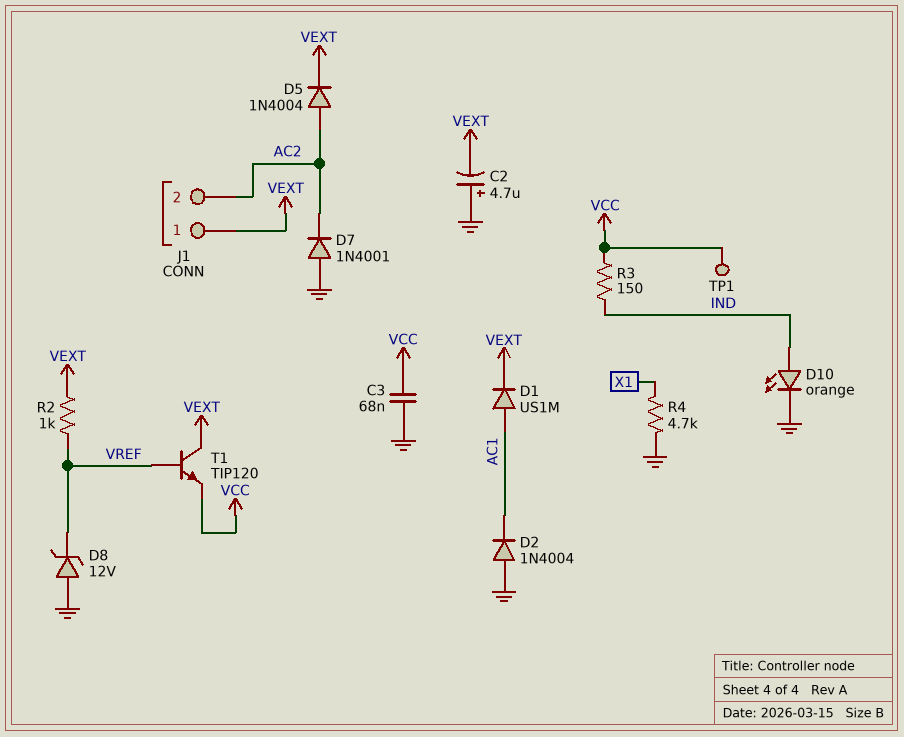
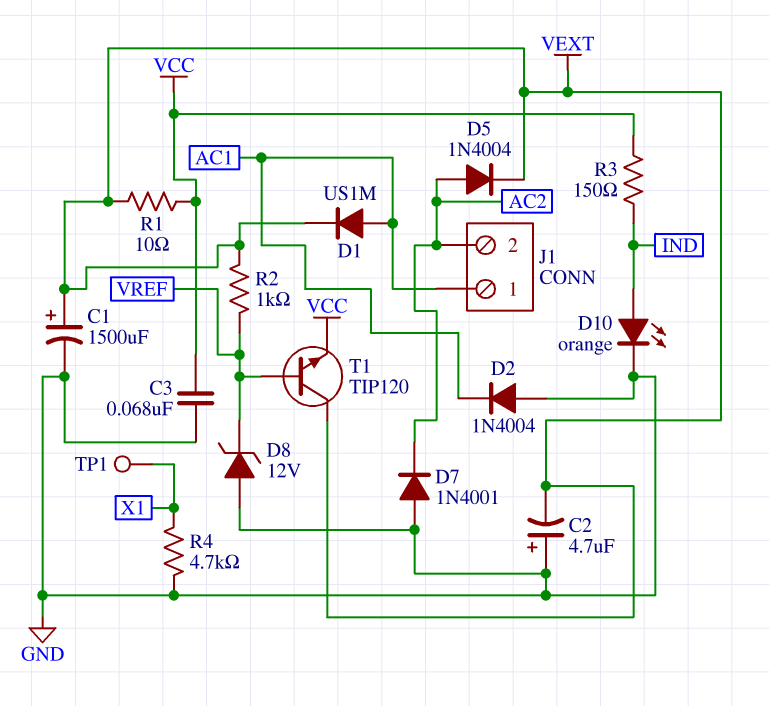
C1: none -> 1500uF (plus VEXT, minus GND)
J1 pin 1: VEXT -> AC1
R1: none -> 10 (VCC, VEXT)
TP1: test point (VCC) -> test point (X1)

